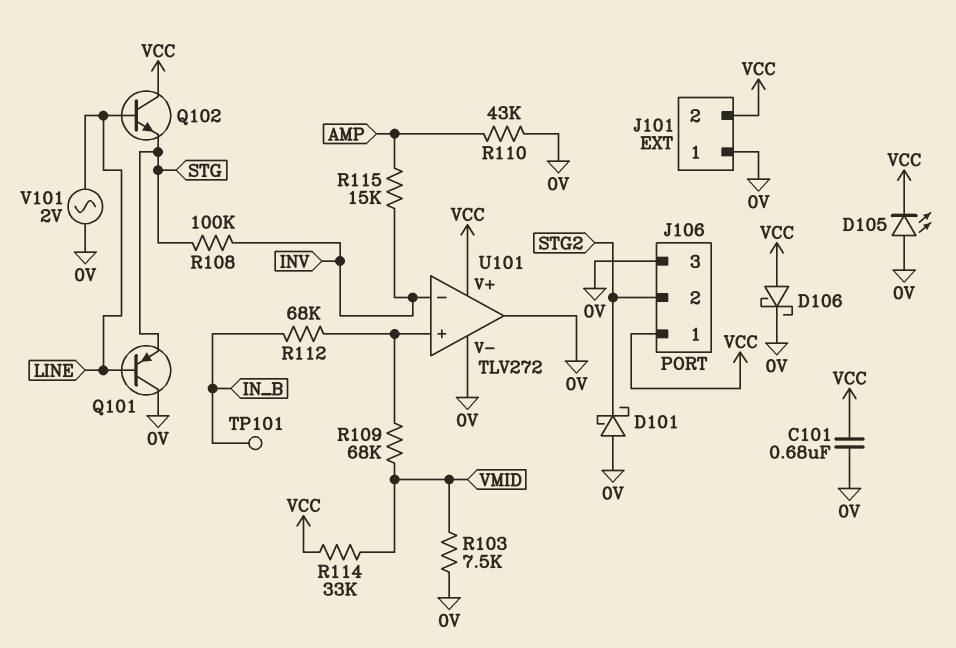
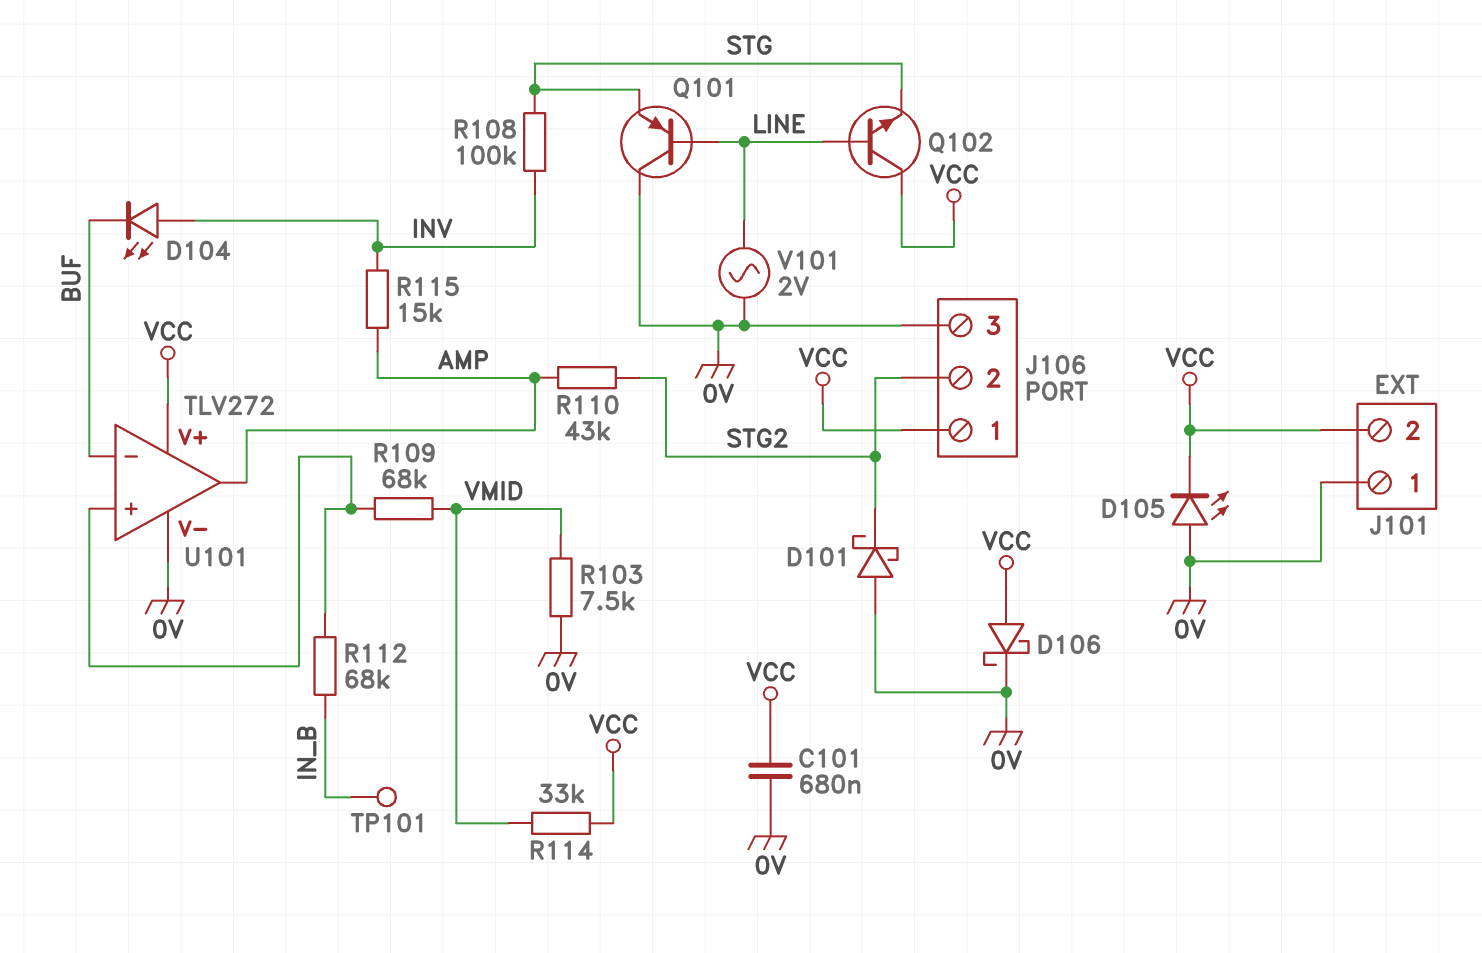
D104: none -> LED (A INV, K BUF)
R110: 43k (0V, AMP) -> 43k (AMP, STG2)
U101 pin in-: INV -> BUF
U101 pin out: 0V -> AMP

